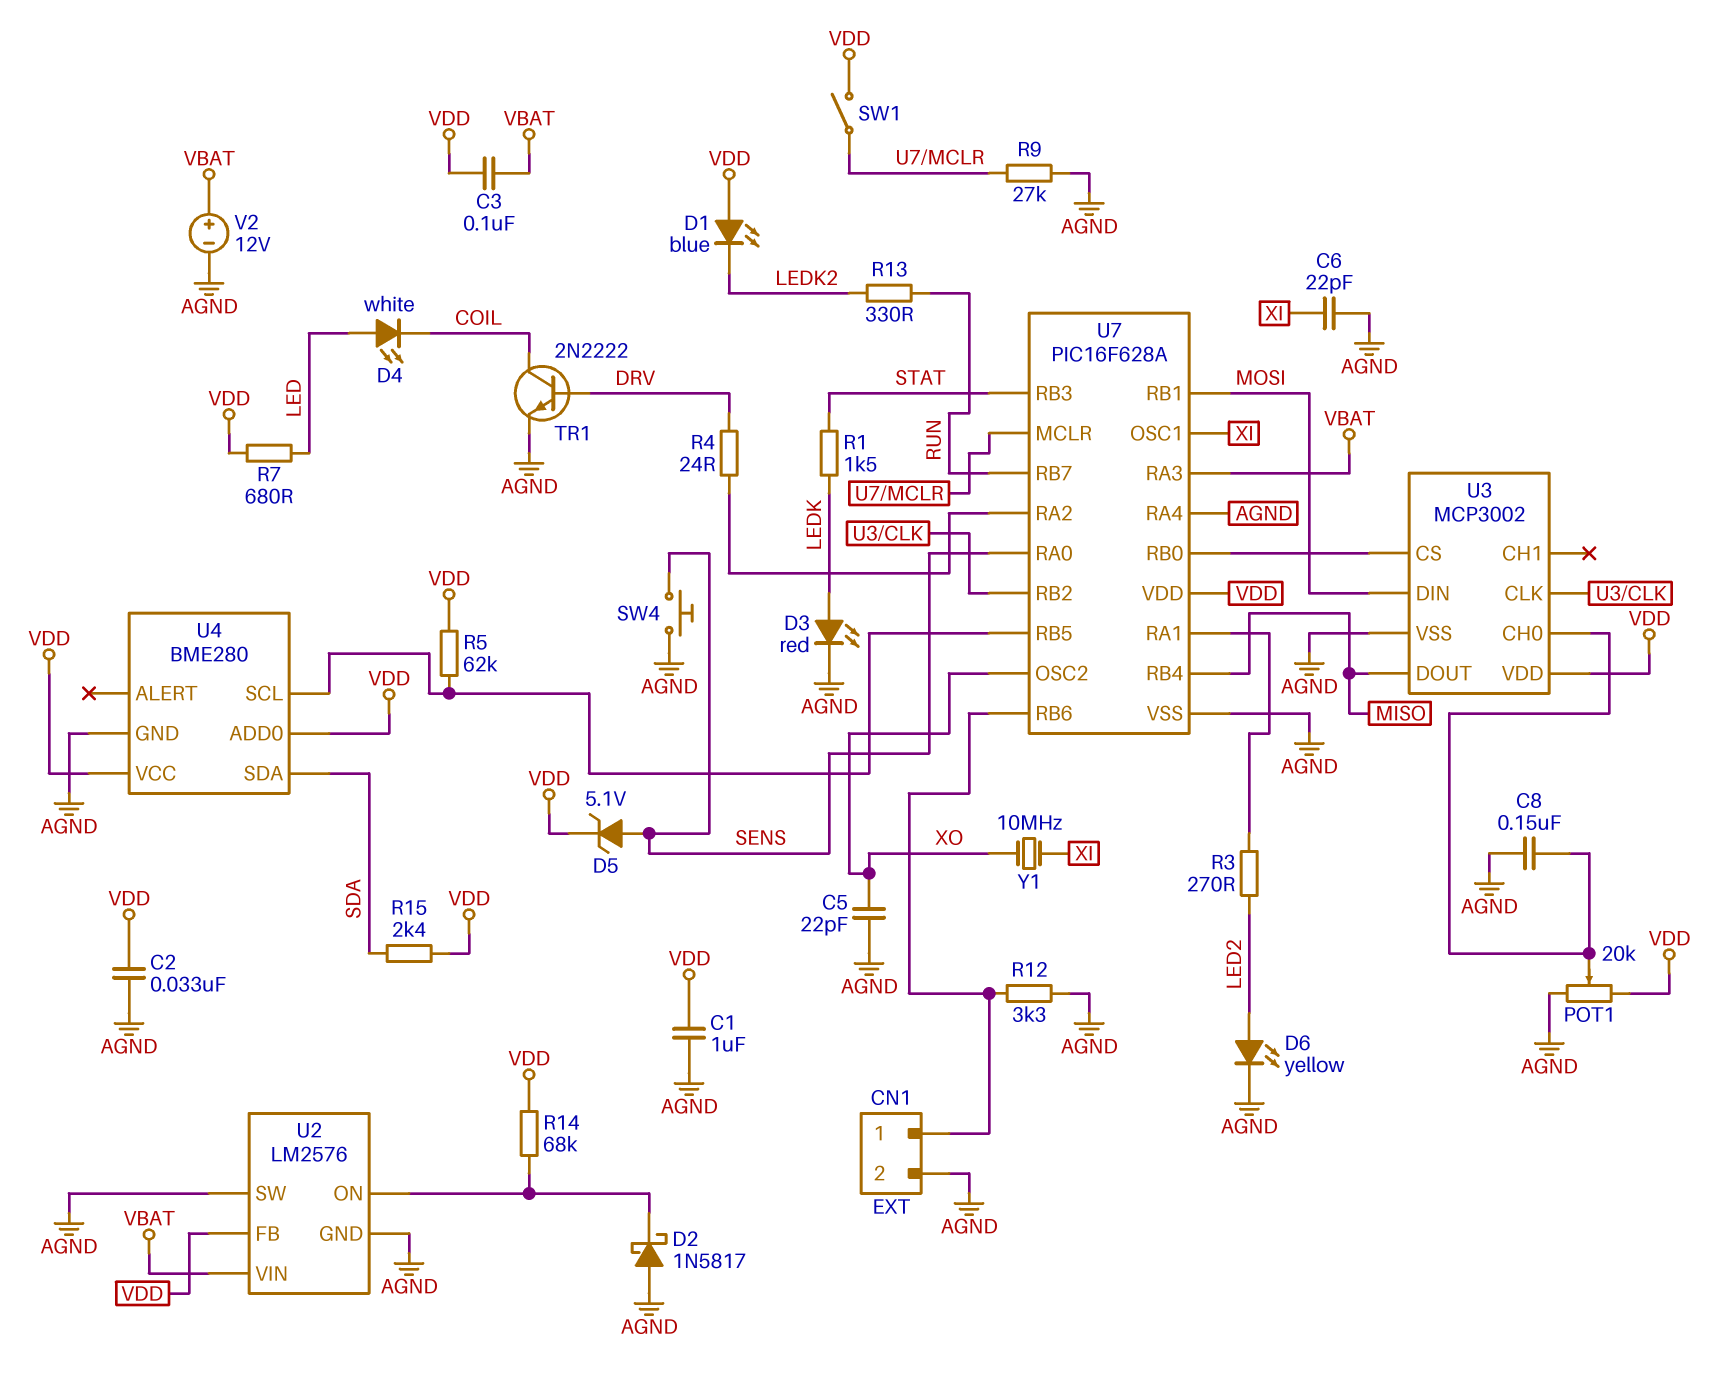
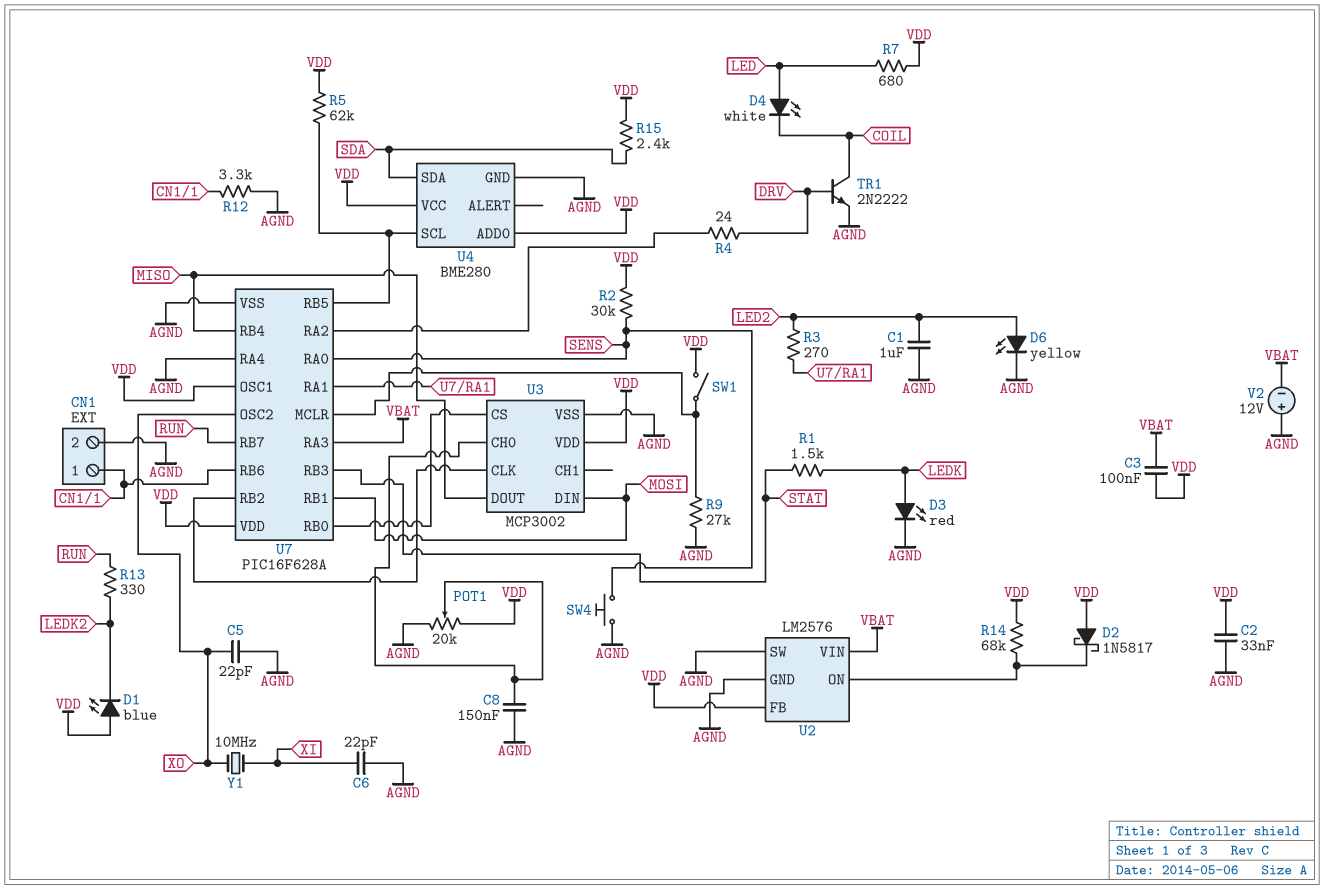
C1: 1uF (AGND, VDD) -> 1uF (AGND, LED2)
D2: schottky 1N5817 (A AGND, K U2/ON) -> schottky 1N5817 (A VDD, K U2/ON)
D5: zener 5.1V (A SENS, K VDD) -> none
R2: none -> 30k (SENS, VDD)
U7 pin OSC1: XI -> VDD
V2: 12V (plus VBAT, minus AGND) -> 12V (plus AGND, minus VBAT)

